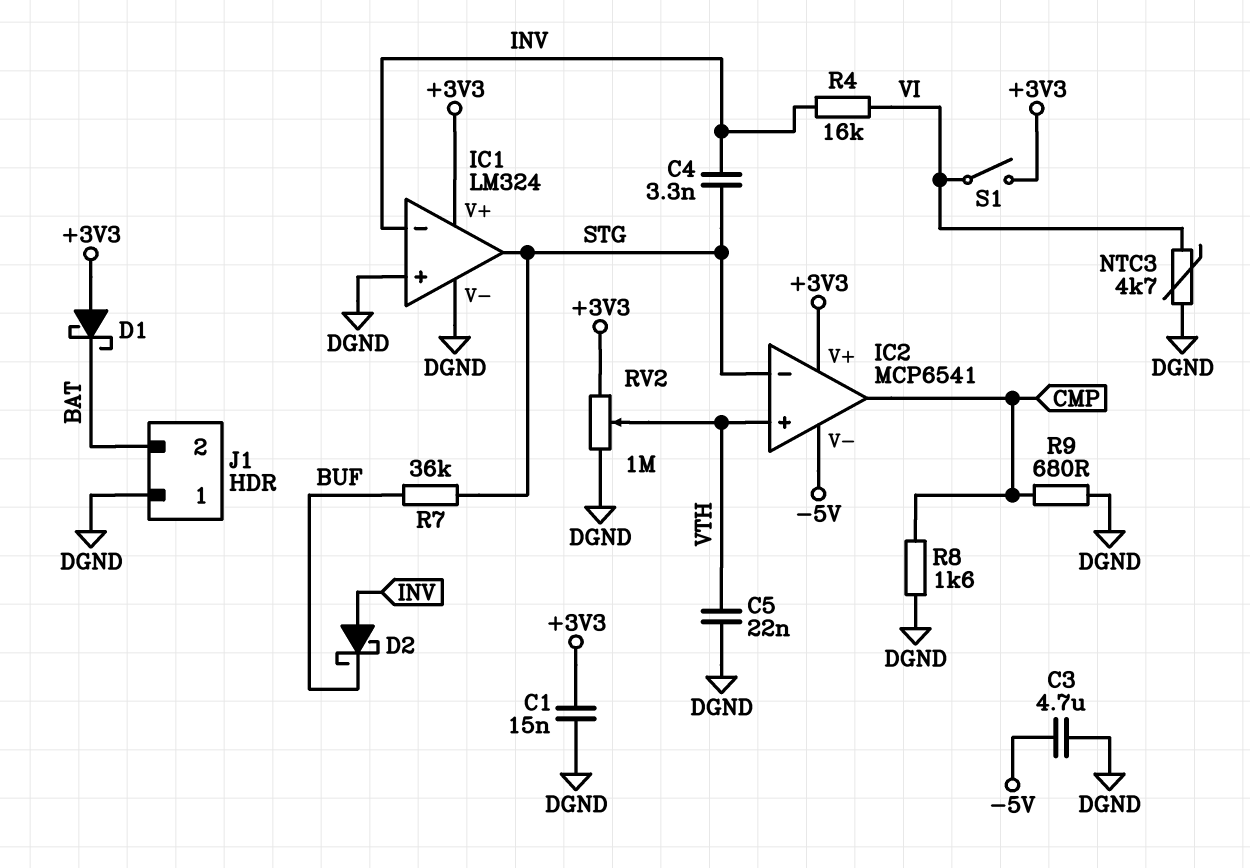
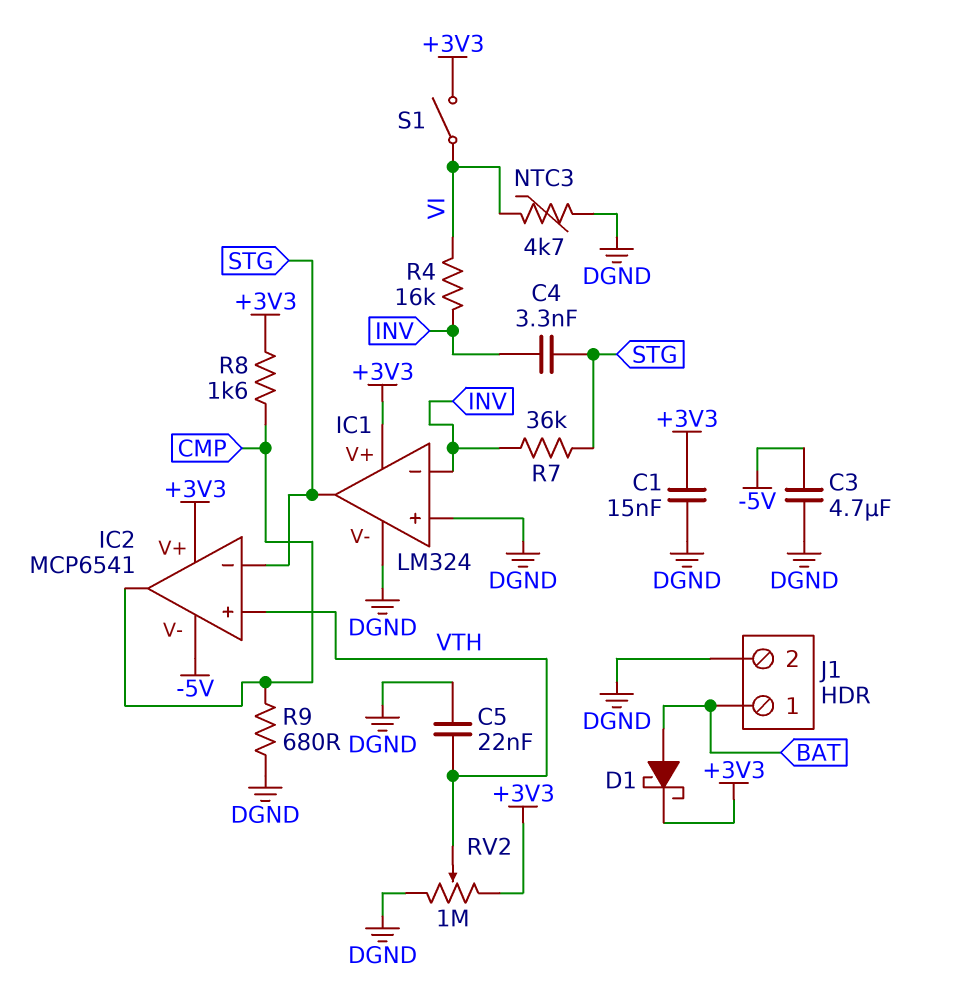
D1: schottky (A +3V3, K BAT) -> schottky (A BAT, K +3V3)
D2: schottky (A INV, K BUF) -> none
J1 pin 1: DGND -> BAT
J1 pin 2: BAT -> DGND
R7: 36k (BUF, STG) -> 36k (INV, STG)
R8: 1.6k (CMP, DGND) -> 1.6k (+3V3, CMP)

